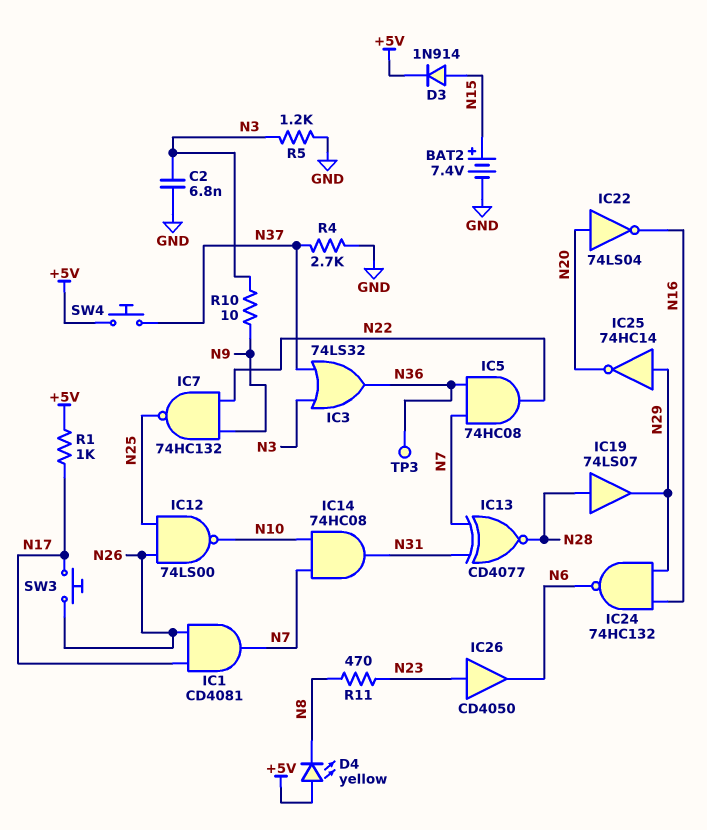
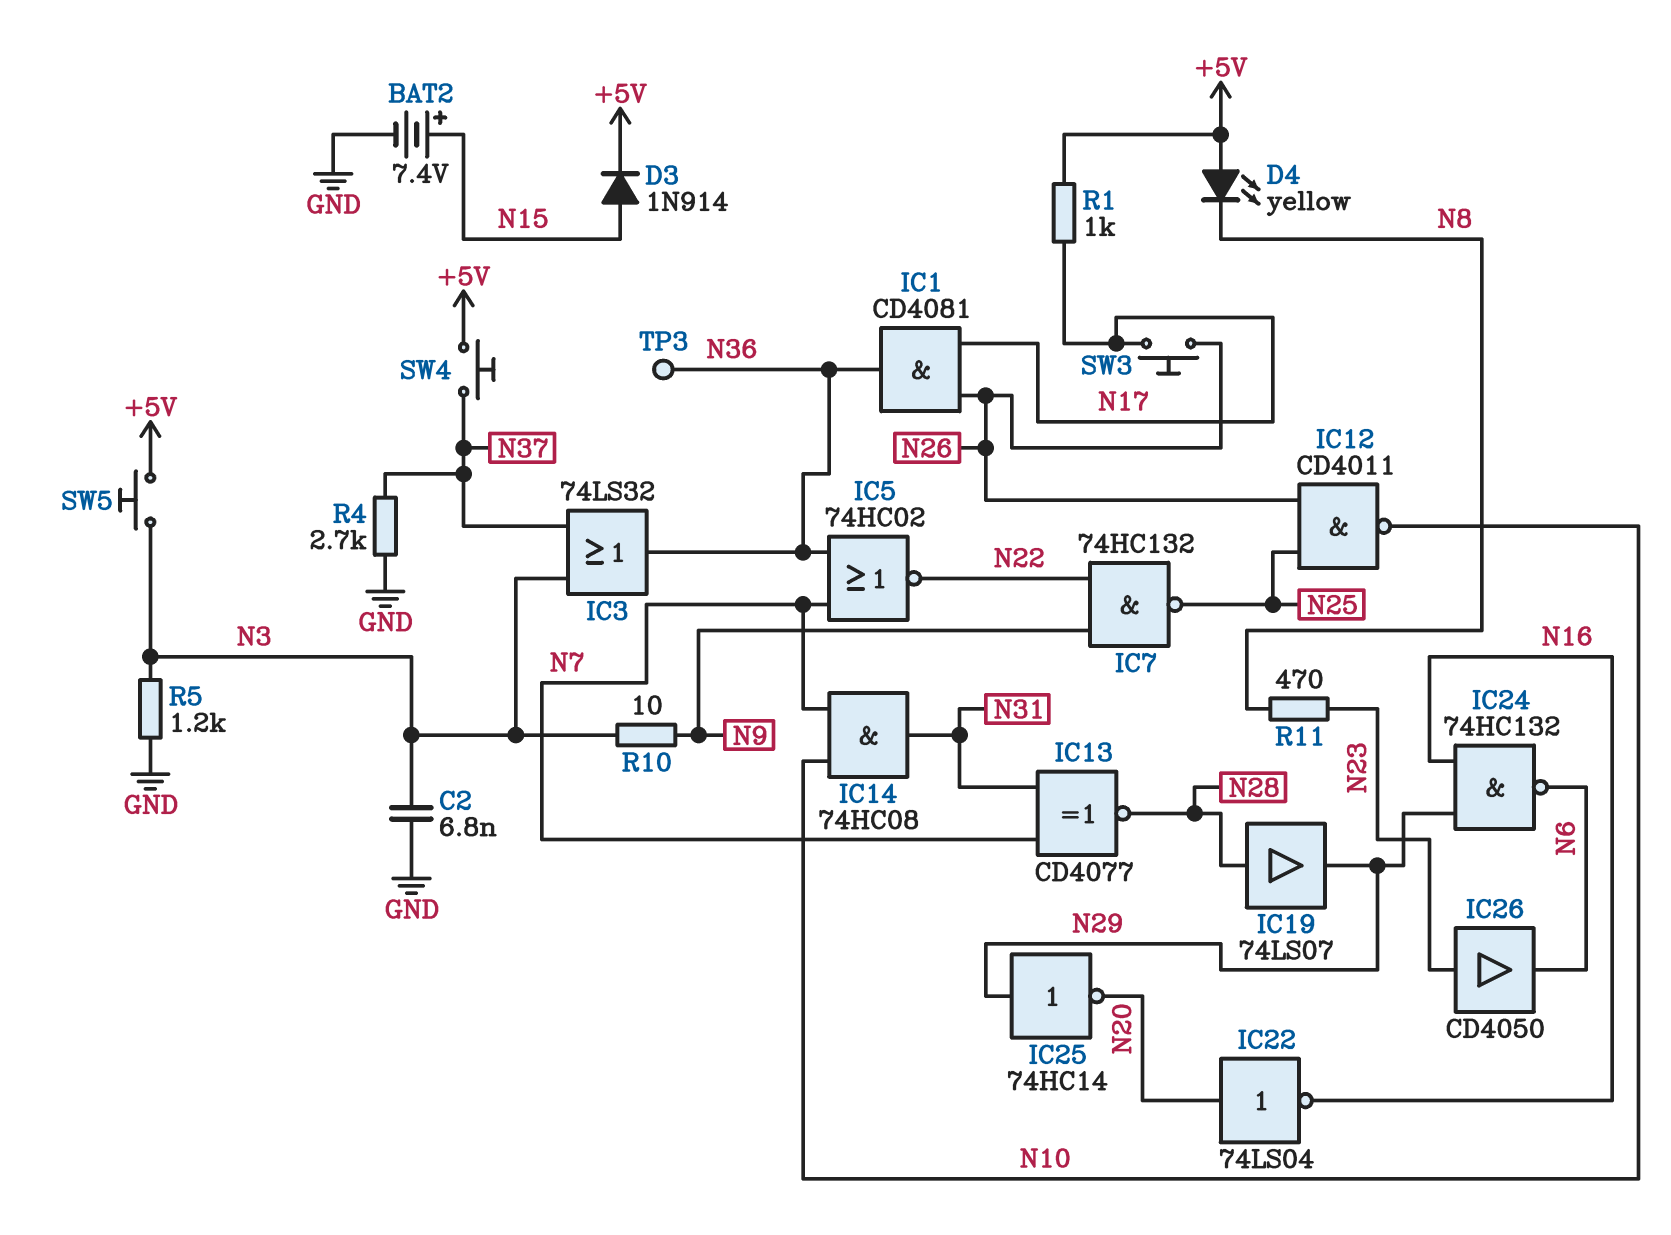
IC1: AND CD4081 (in N17, in N26, out N7) -> AND CD4081 (in N17, in N26, out N36)
IC5: AND 74HC08 (in N7, in N36, out N22) -> NOR 74HC02 (in N7, in N36, out N22)
IC12: NAND 74LS00 (in N25, in N26, out N10) -> NAND CD4011 (in N25, in N26, out N10)
SW5: none -> button (+5V, N3)

